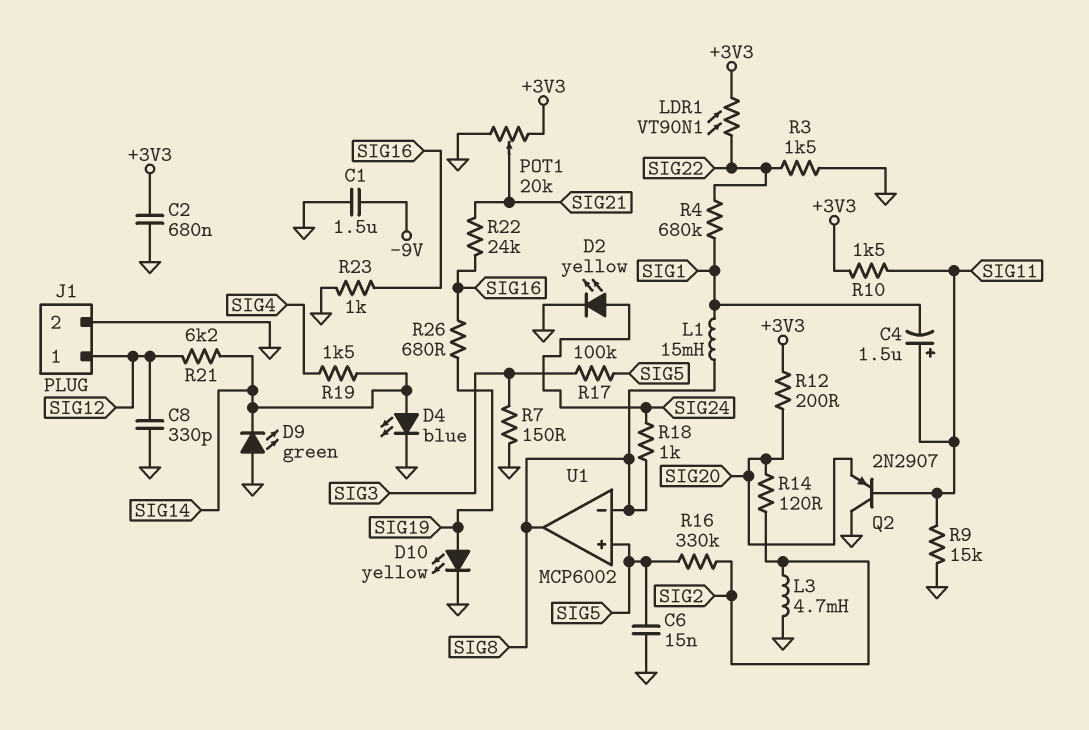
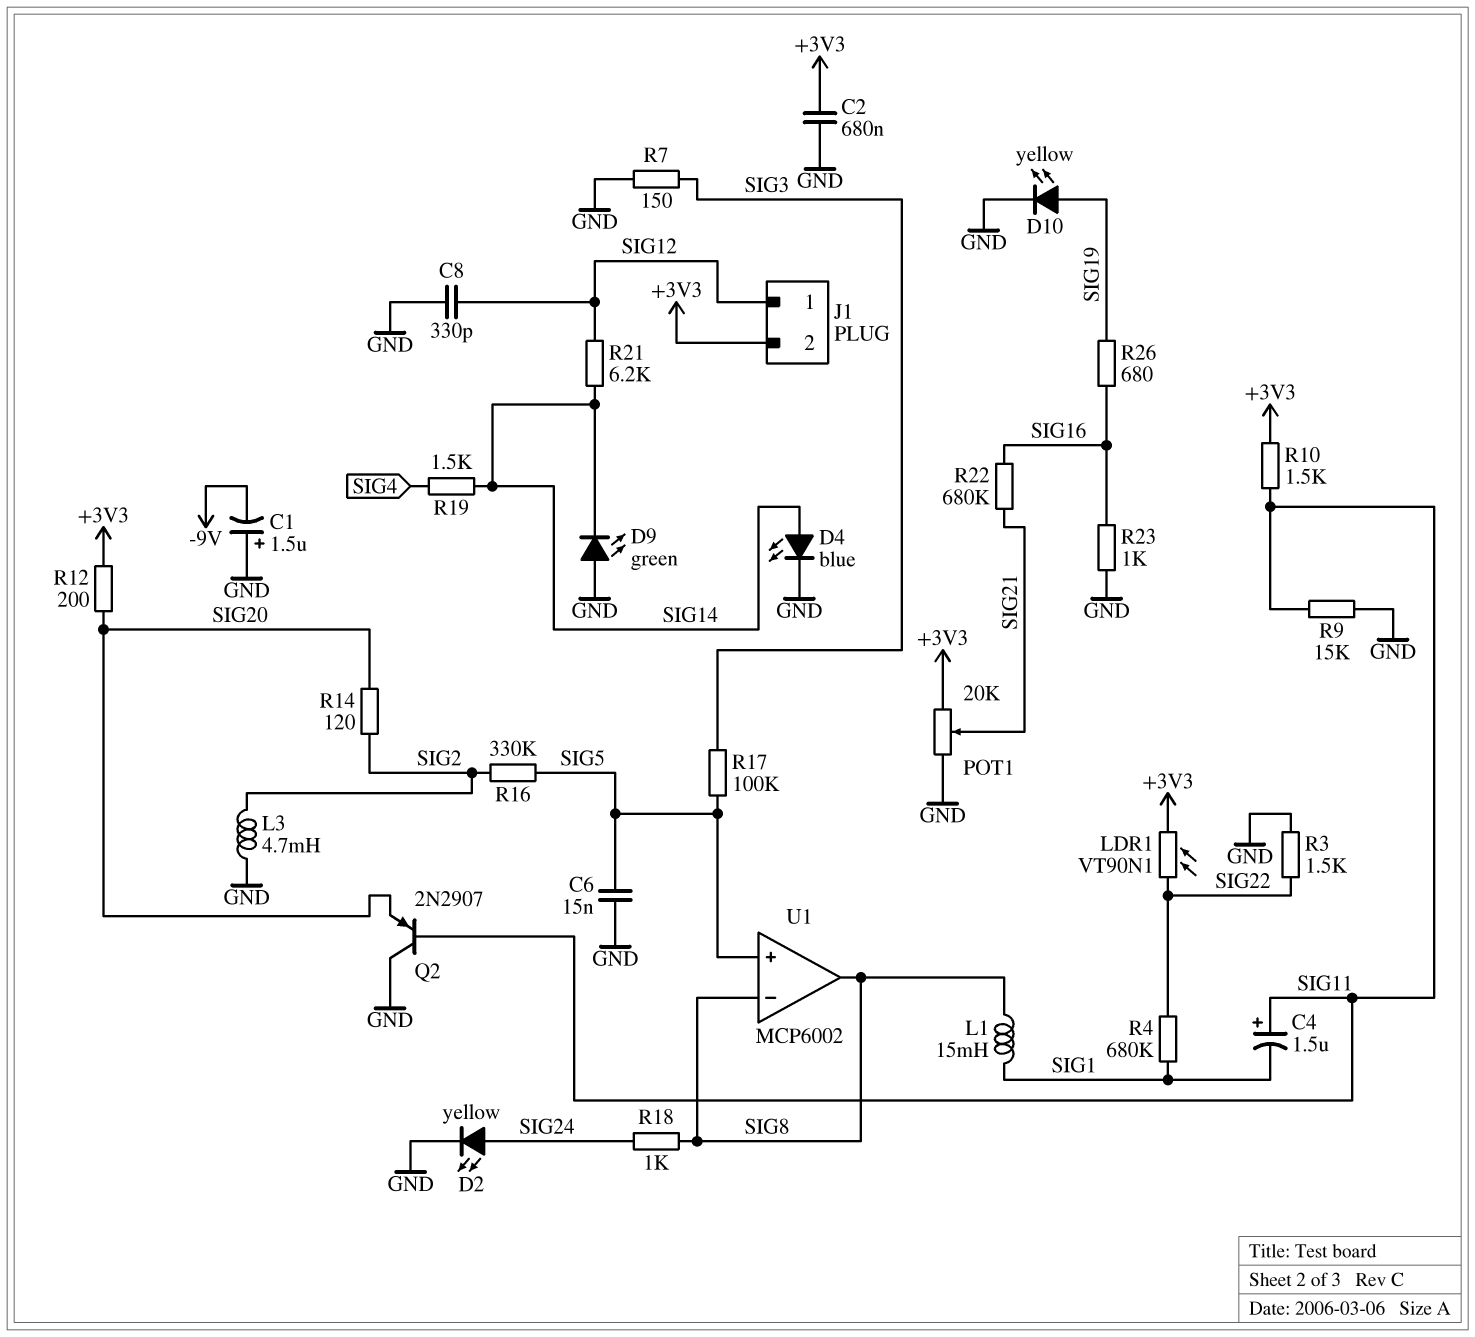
C1: 1.5uF (-9V, GND) -> 1.5uF (plus GND, minus -9V)
J1 pin 2: GND -> +3V3
R22: 24k (SIG16, SIG21) -> 680k (SIG16, SIG21)

